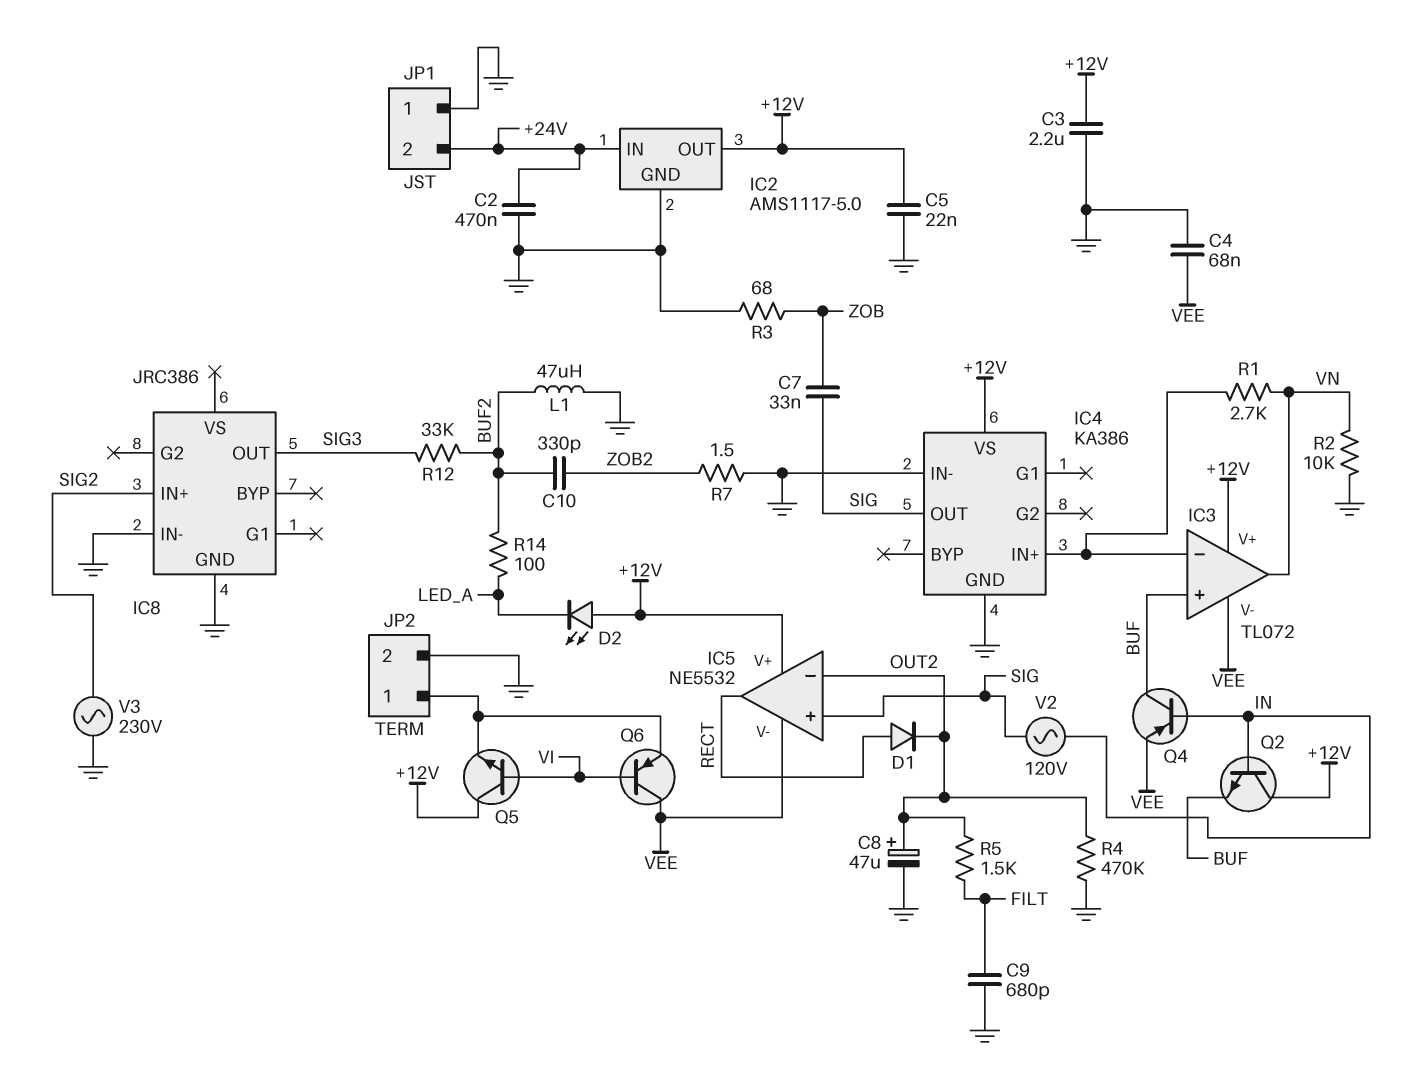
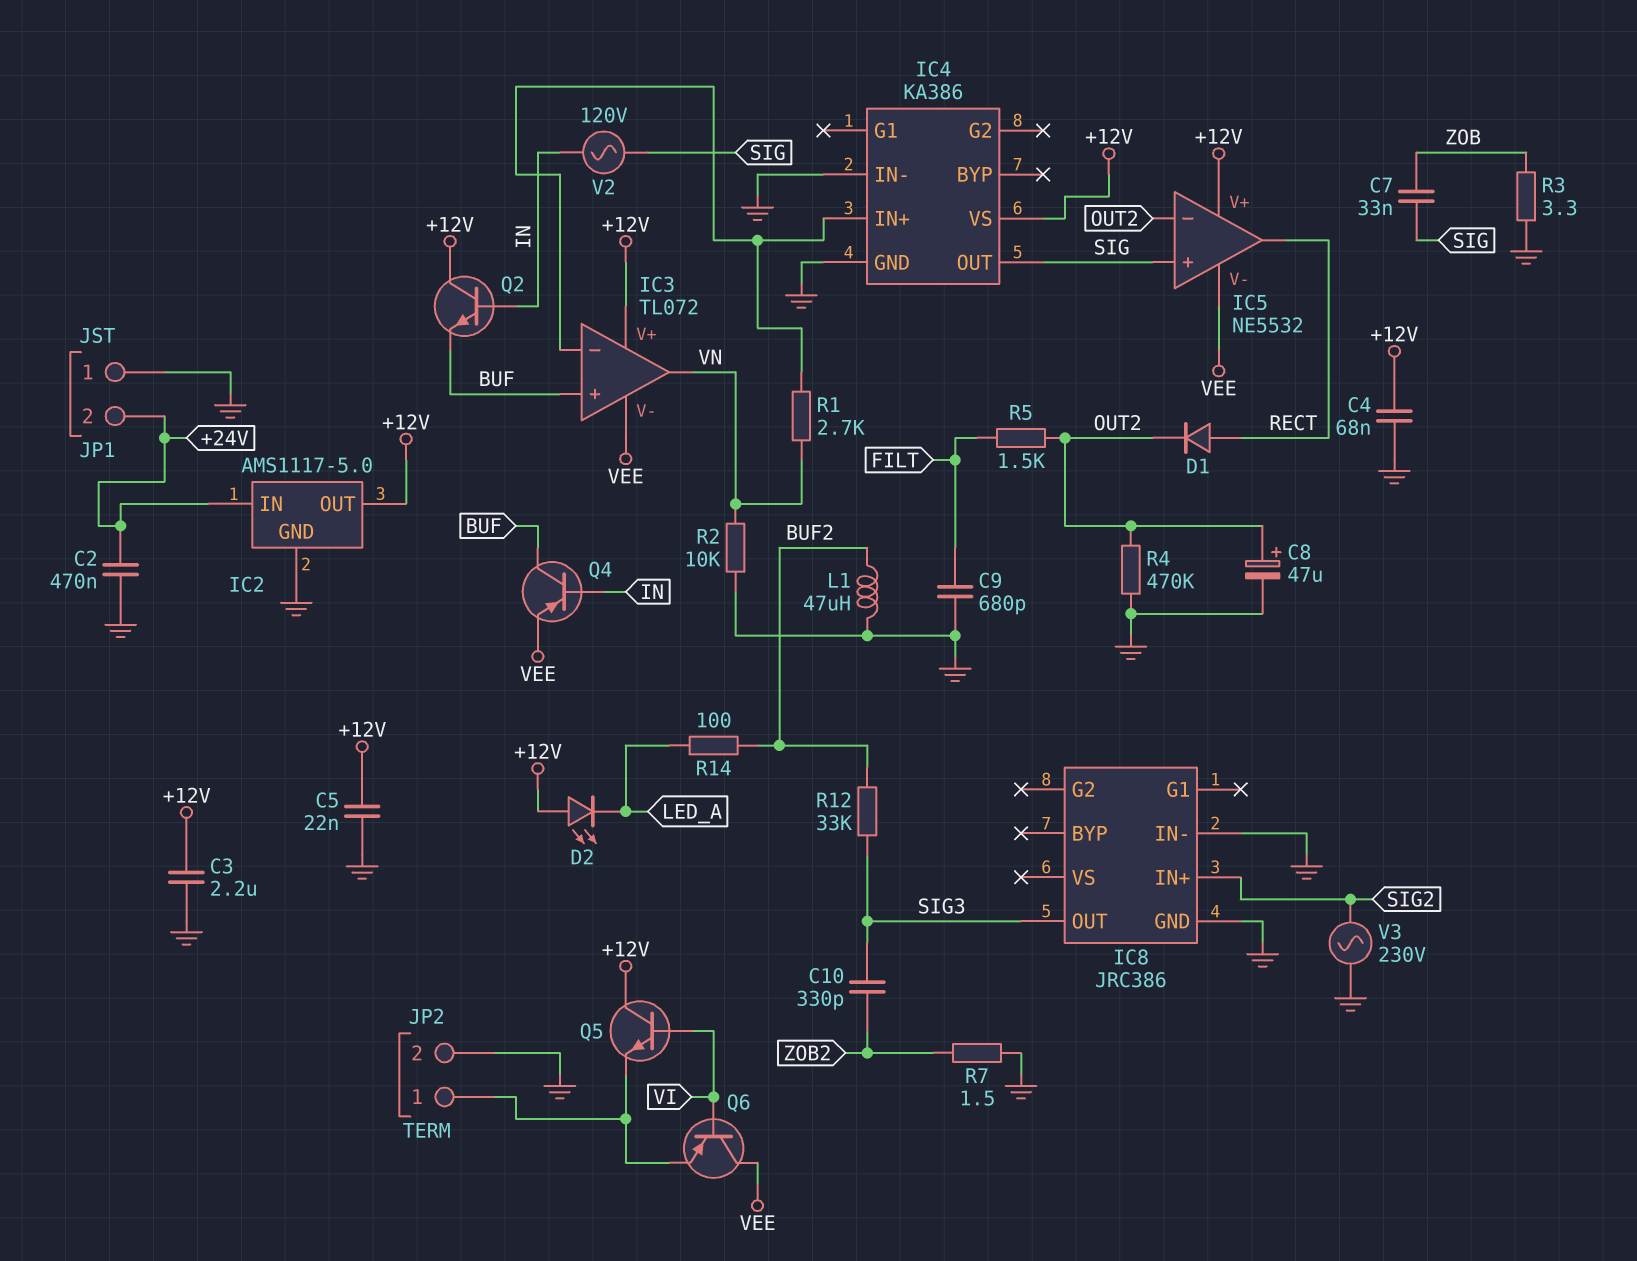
C4: 68nF (GND, VEE) -> 68nF (+12V, GND)
C10: 330pF (BUF2, ZOB2) -> 330pF (SIG3, ZOB2)
R3: 68 (GND, ZOB) -> 3.3 (GND, ZOB)

